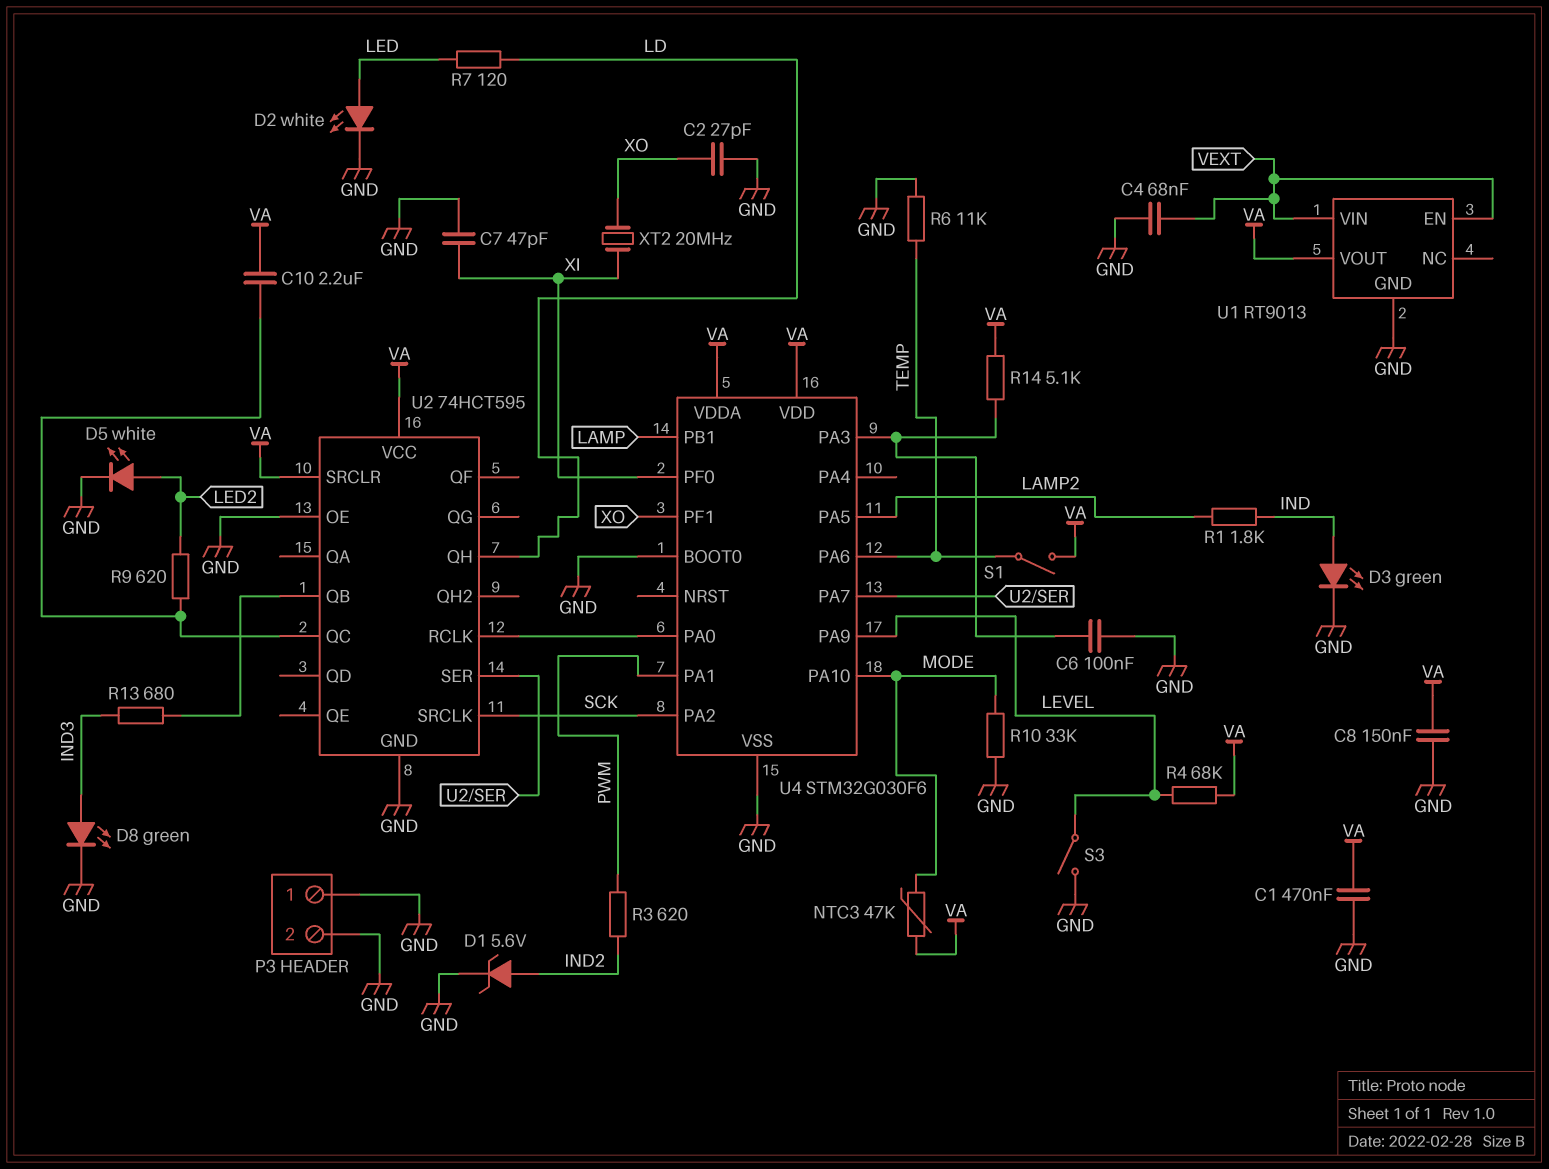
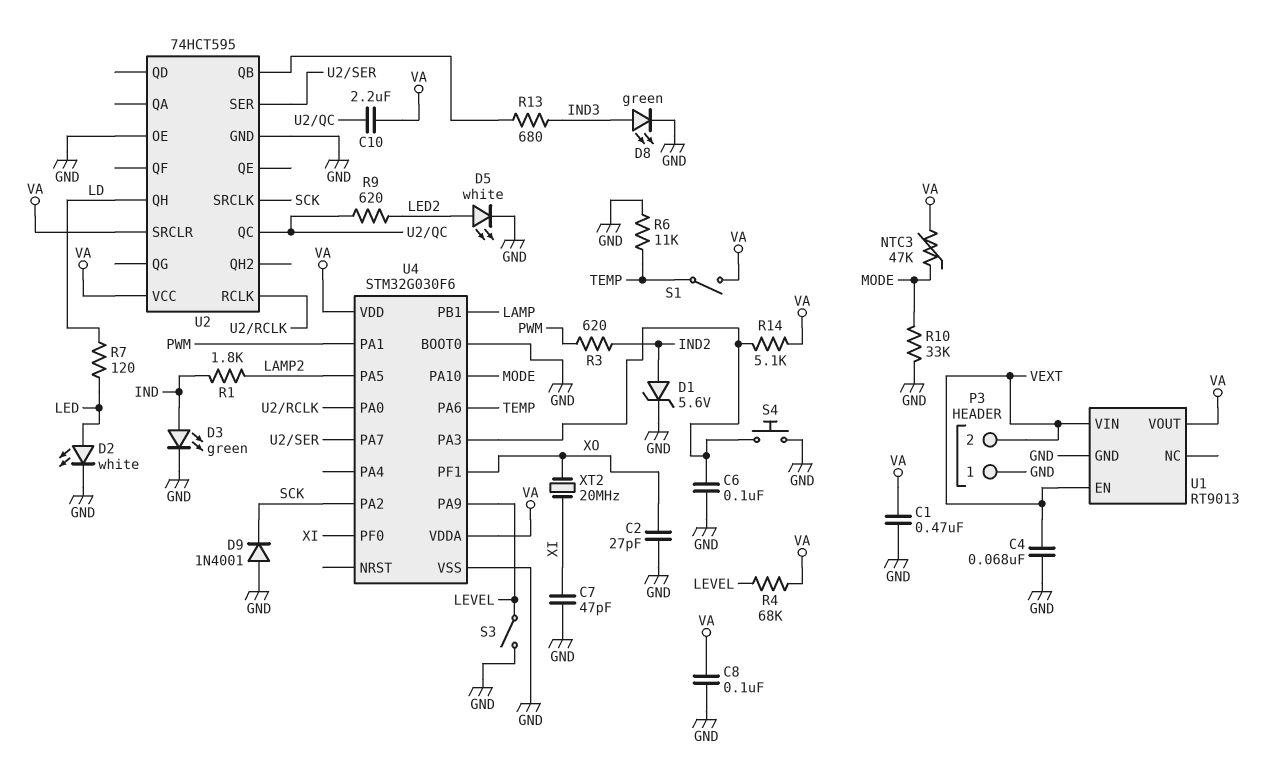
C8: 150nF (GND, VA) -> 100nF (GND, VA)
D9: none -> diode 1N4001 (A GND, K SCK)
P3 pin 2: GND -> VEXT
S4: none -> button (GND, U4/PA3)

